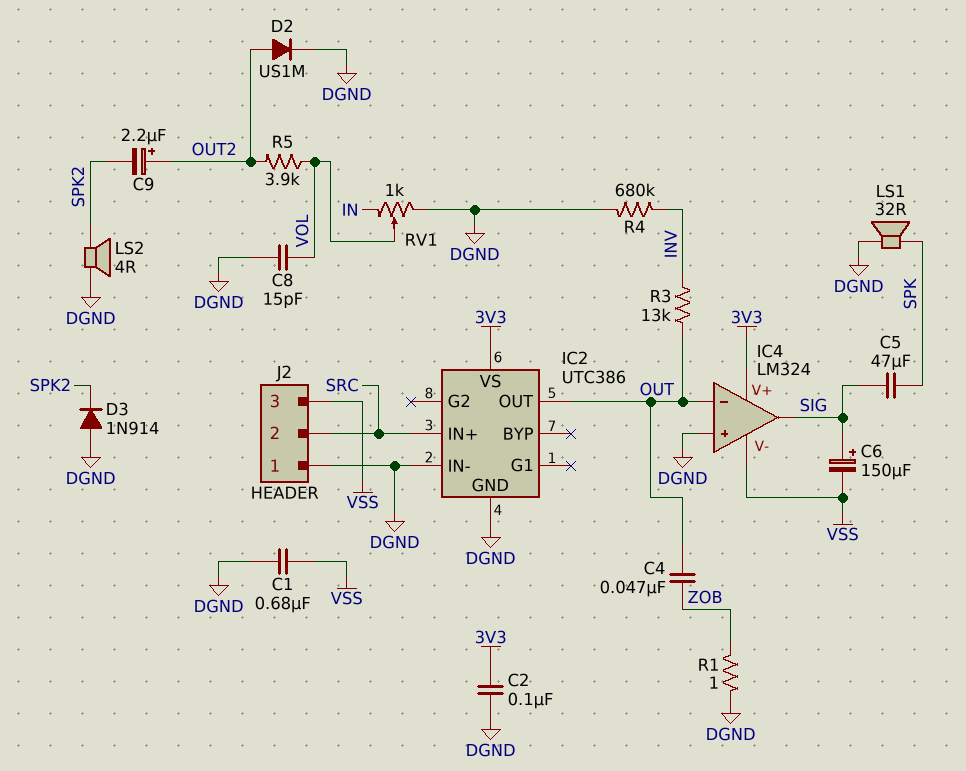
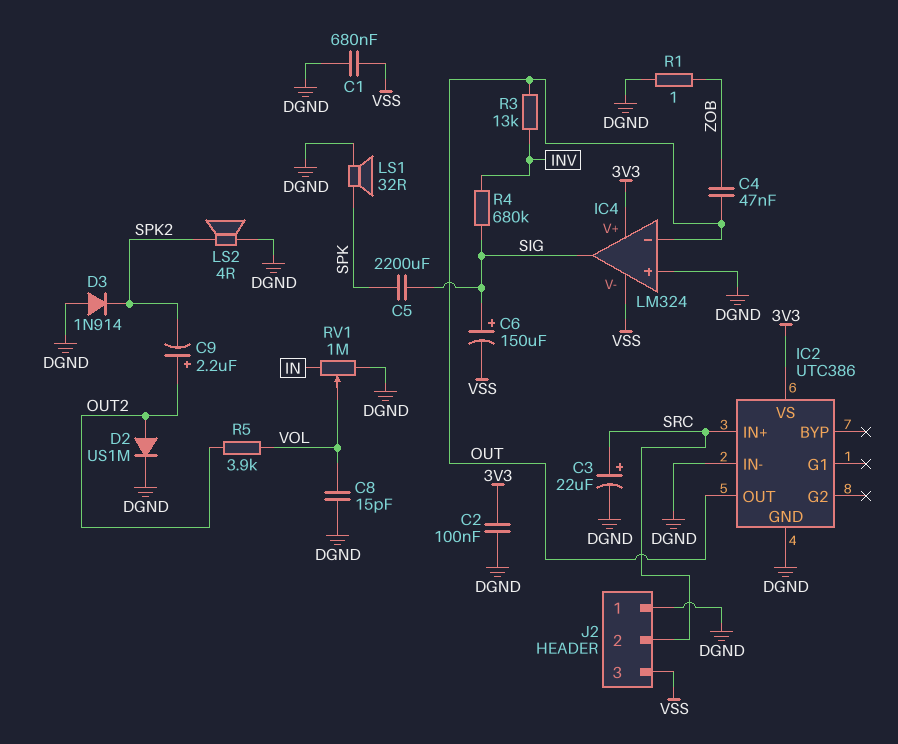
C3: none -> 22uF (plus SRC, minus DGND)
C5: 47uF (SIG, SPK) -> 2200uF (SIG, SPK)
R4: 680k (DGND, INV) -> 680k (INV, SIG)
RV1: 1k (DGND, IN, wiper VOL) -> 1M (DGND, IN, wiper VOL)

